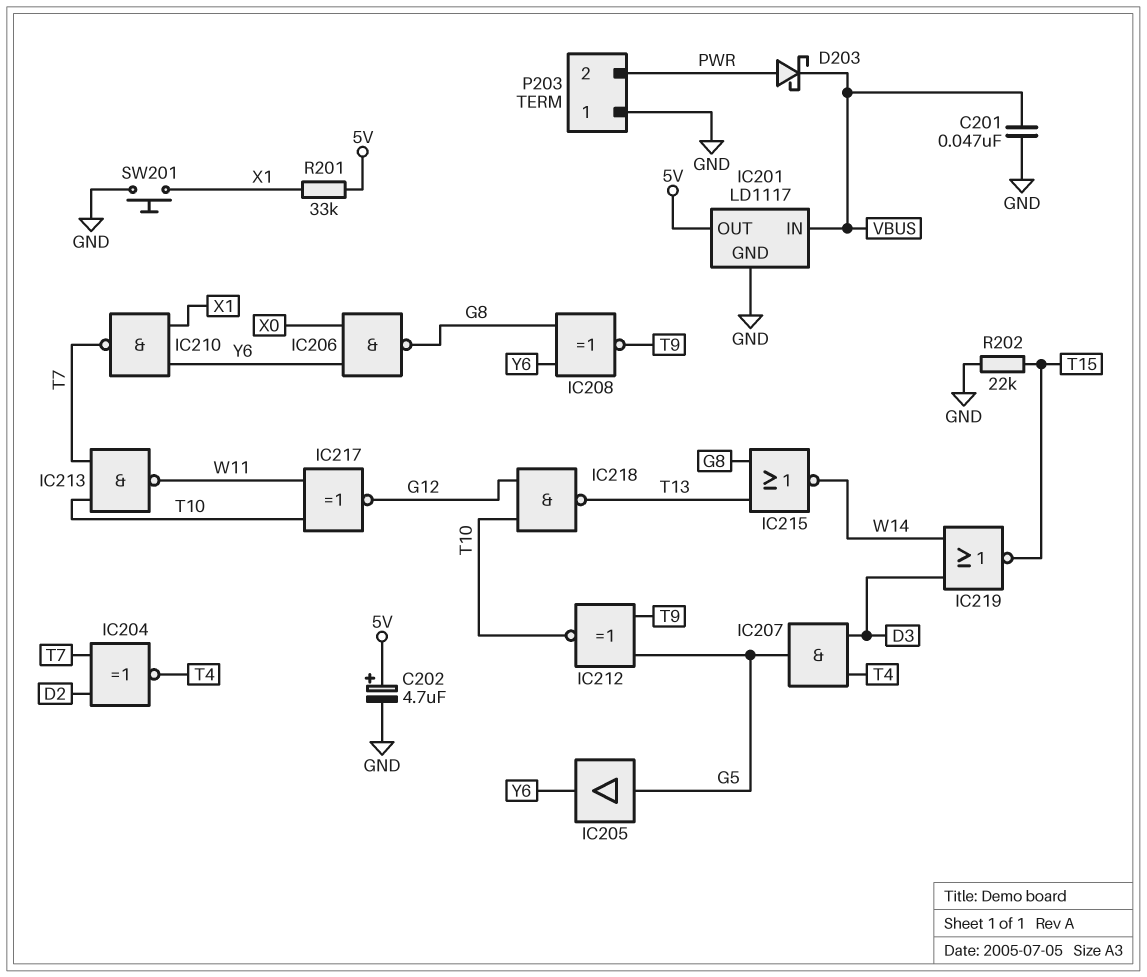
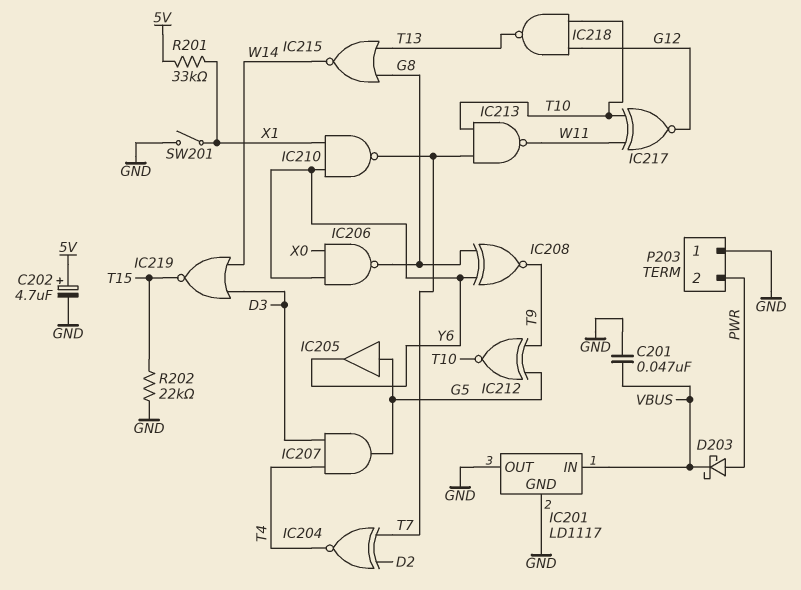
IC201 pin OUT: 5V -> GND
SW201: button (GND, X1) -> switch (GND, X1)

